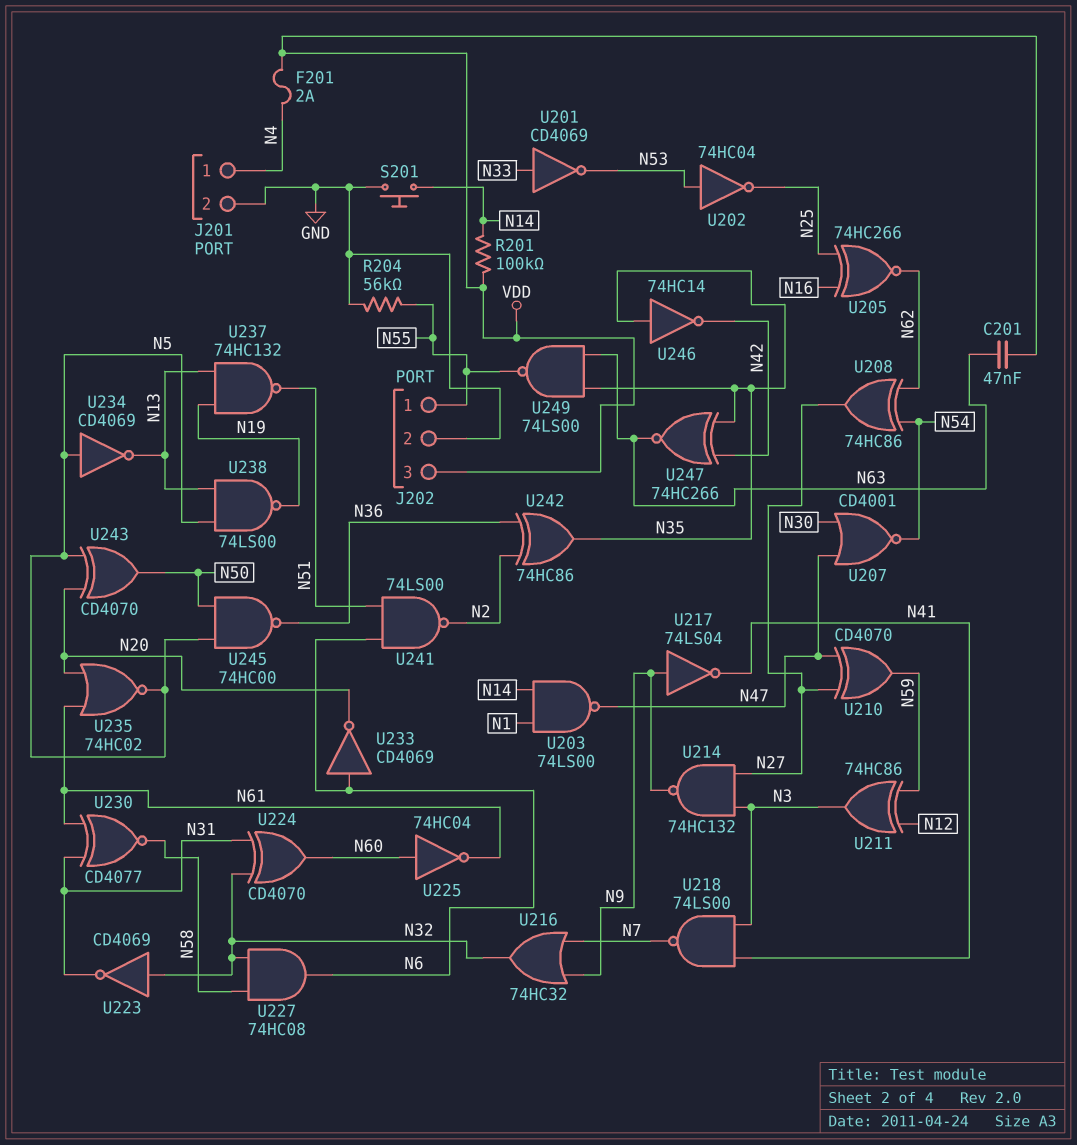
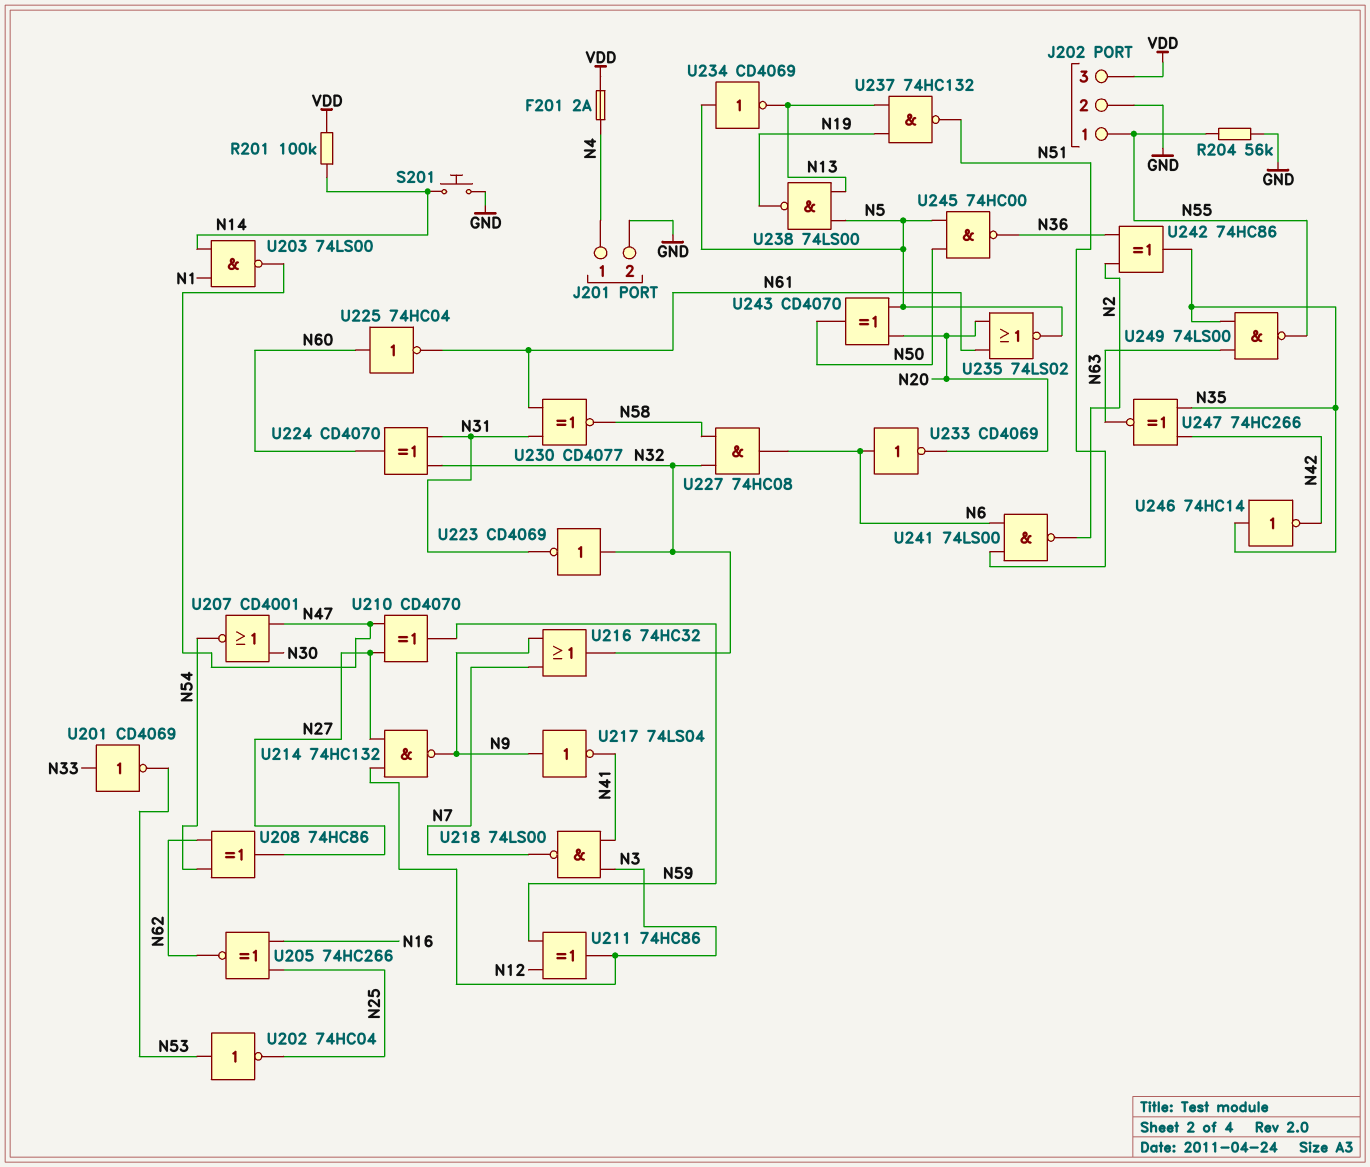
C201: 47nF (N63, VDD) -> none
U235: NOR 74HC02 (in N20, in N61, out N5) -> NOR 74LS02 (in N20, in N61, out N5)

